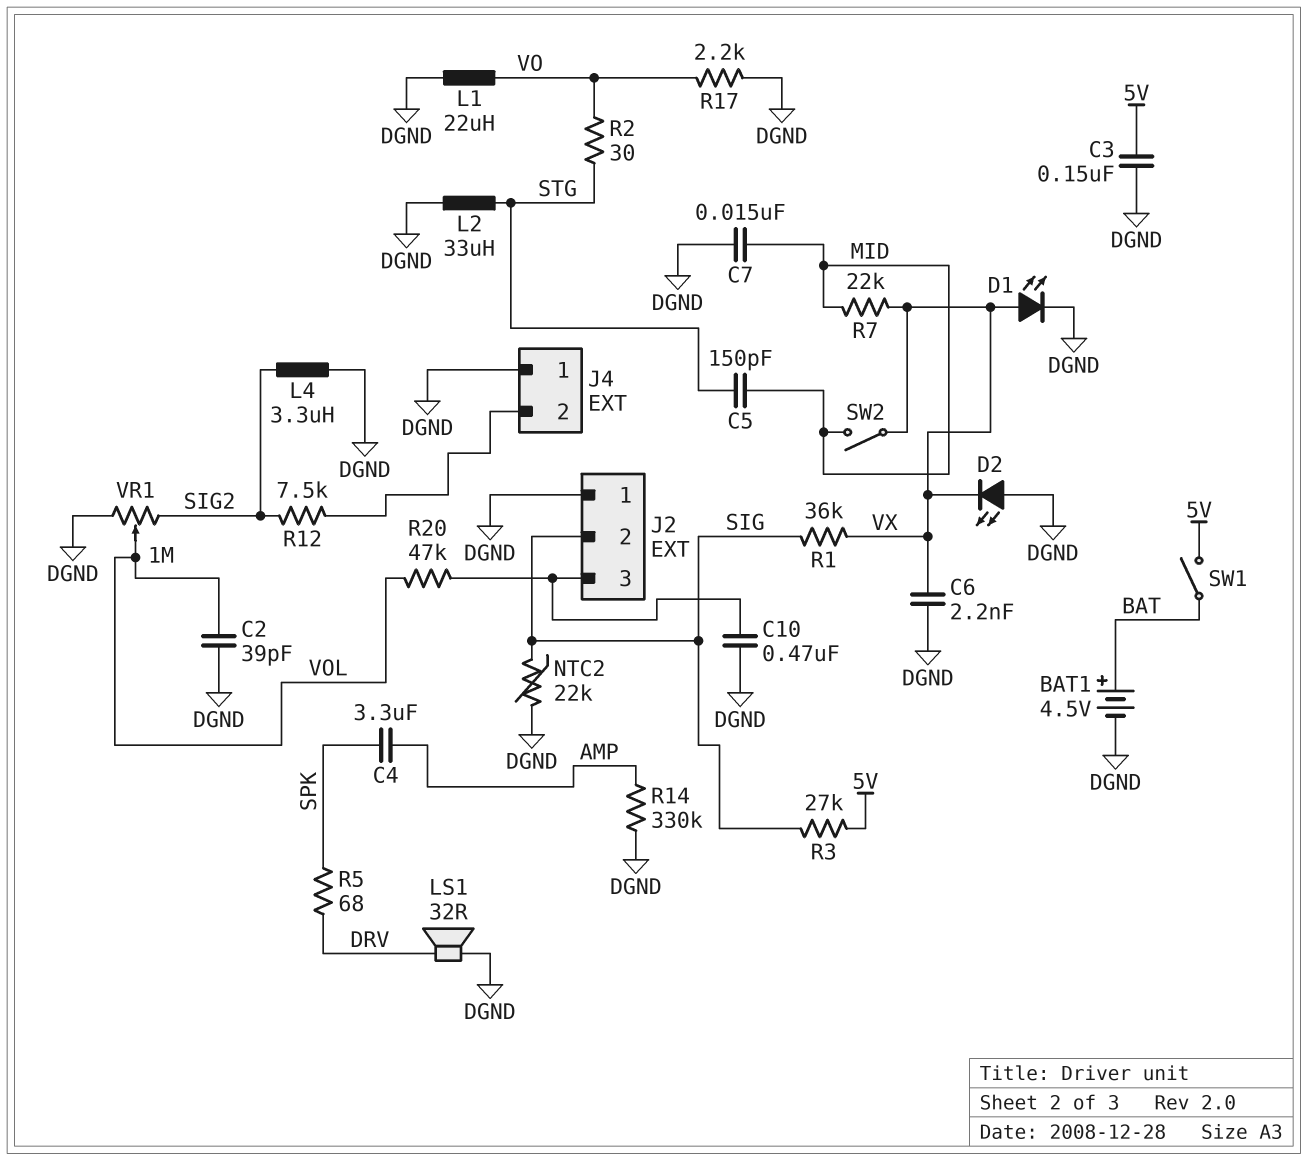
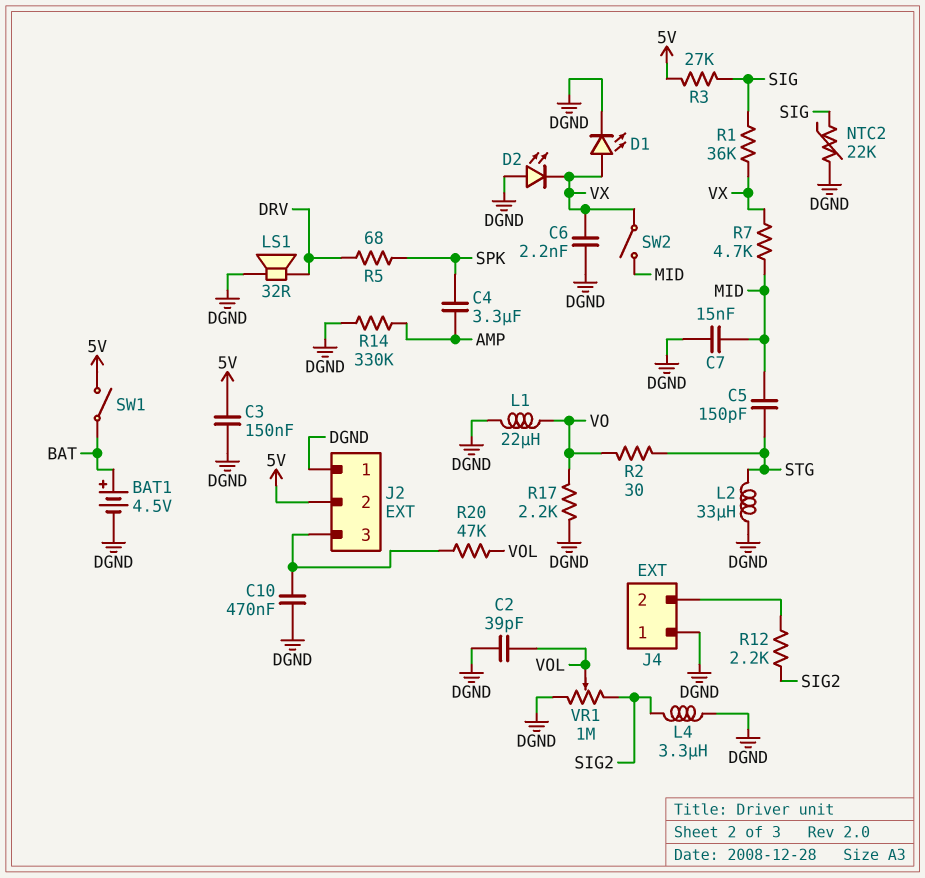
J2 pin 2: SIG -> 5V
R7: 22k (MID, VX) -> 4.7k (MID, VX)
R12: 7.5k (J4/2, SIG2) -> 2.2k (J4/2, SIG2)

